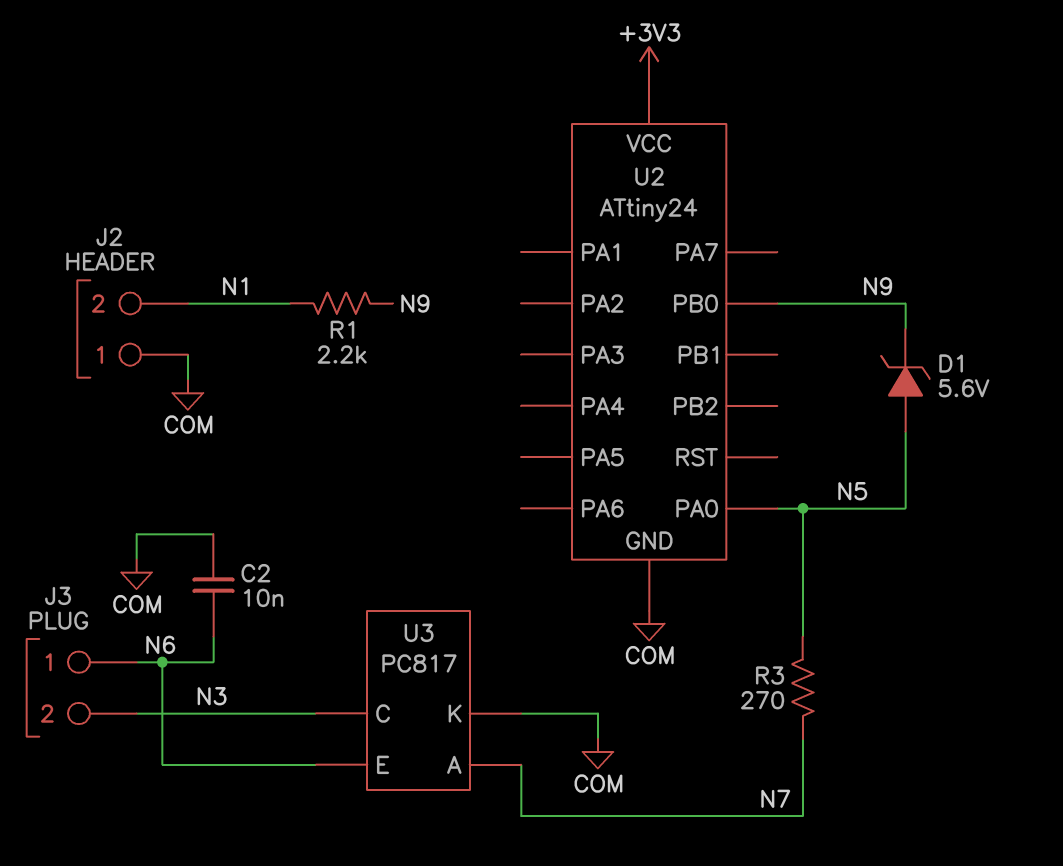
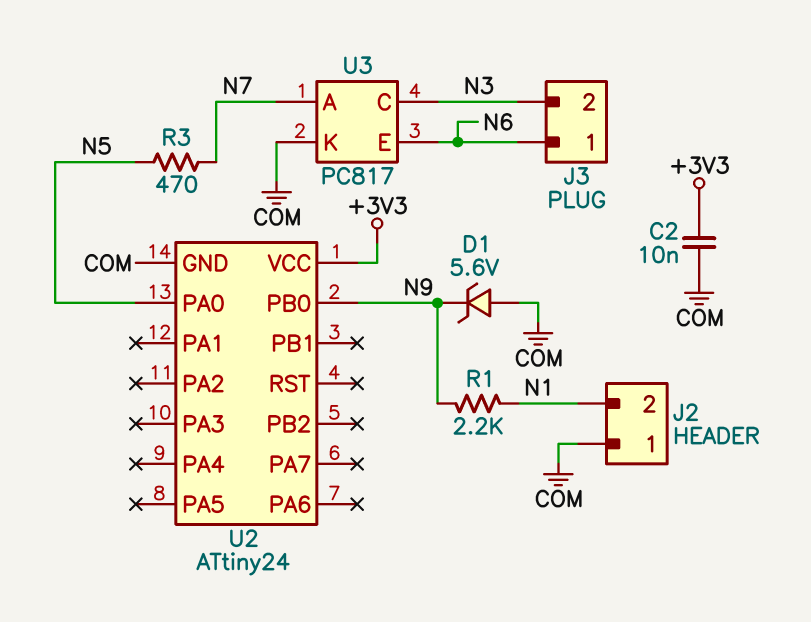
C2: 10nF (COM, N6) -> 10nF (+3V3, COM)
D1: zener 5.6V (A N5, K N9) -> zener 5.6V (A COM, K N9)
R3: 270 (N5, N7) -> 470 (N5, N7)

